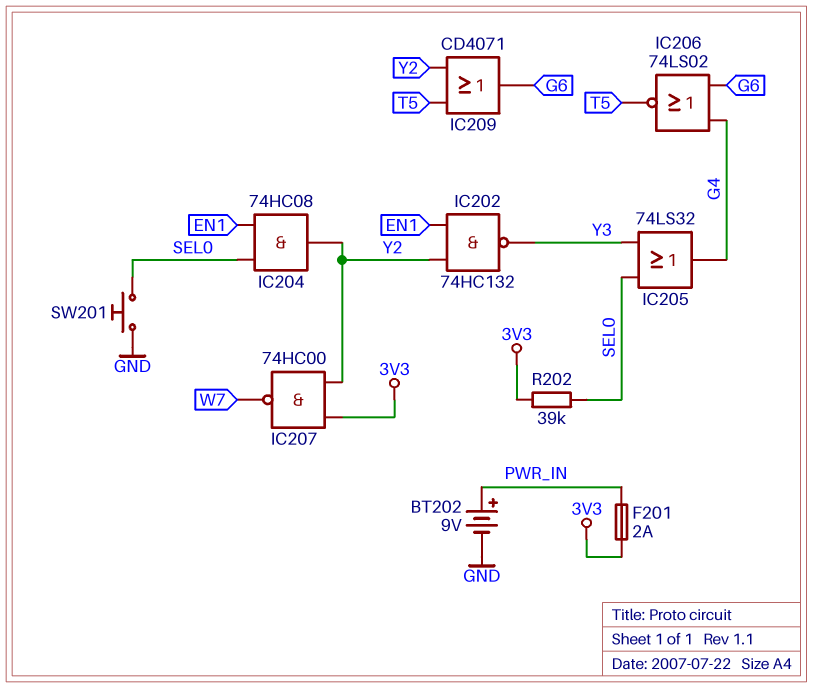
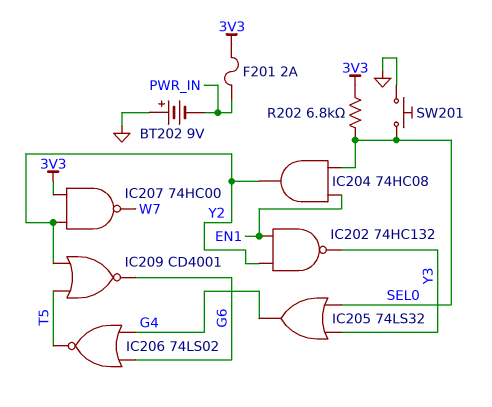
BT202: 9V (plus PWR_IN, minus GND) -> 9V (plus GND, minus PWR_IN)
IC209: OR CD4071 (in T5, in Y2, out G6) -> NOR CD4001 (in T5, in Y2, out G6)
R202: 39k (3V3, SEL0) -> 6.8k (3V3, SEL0)

